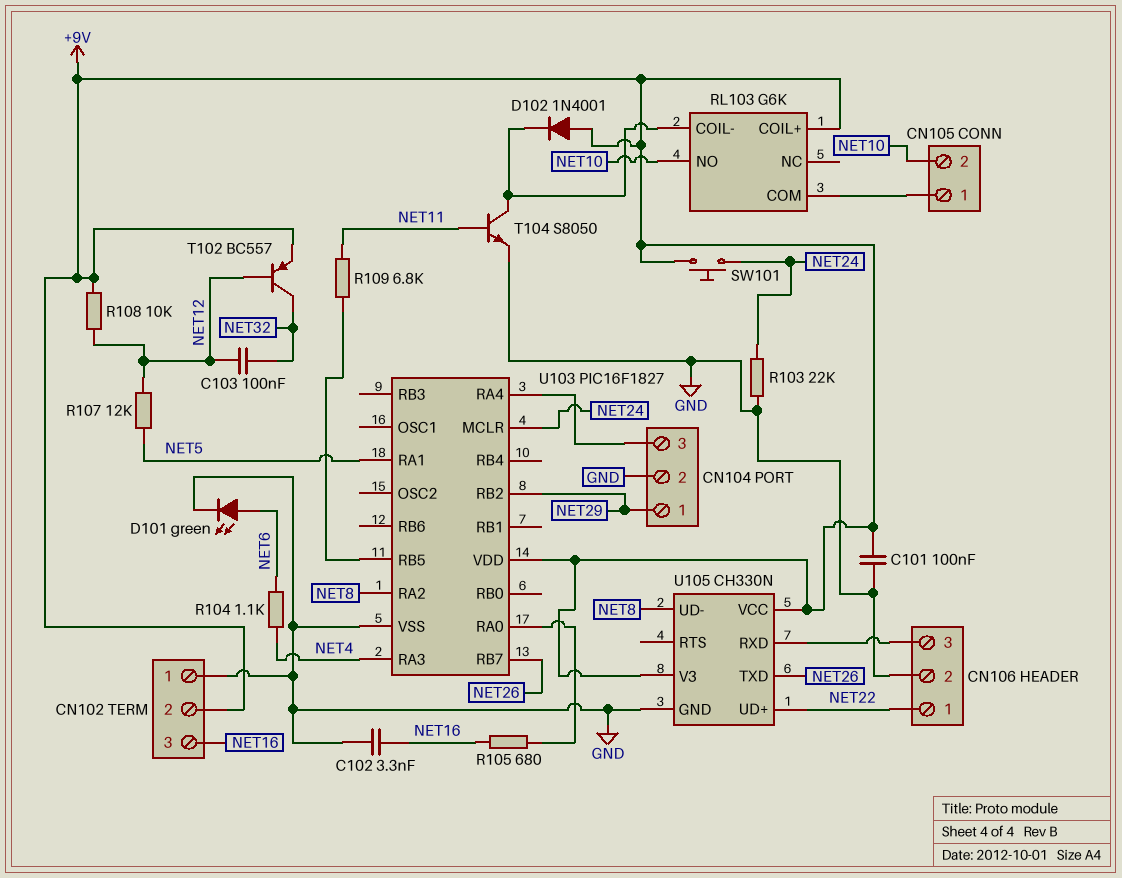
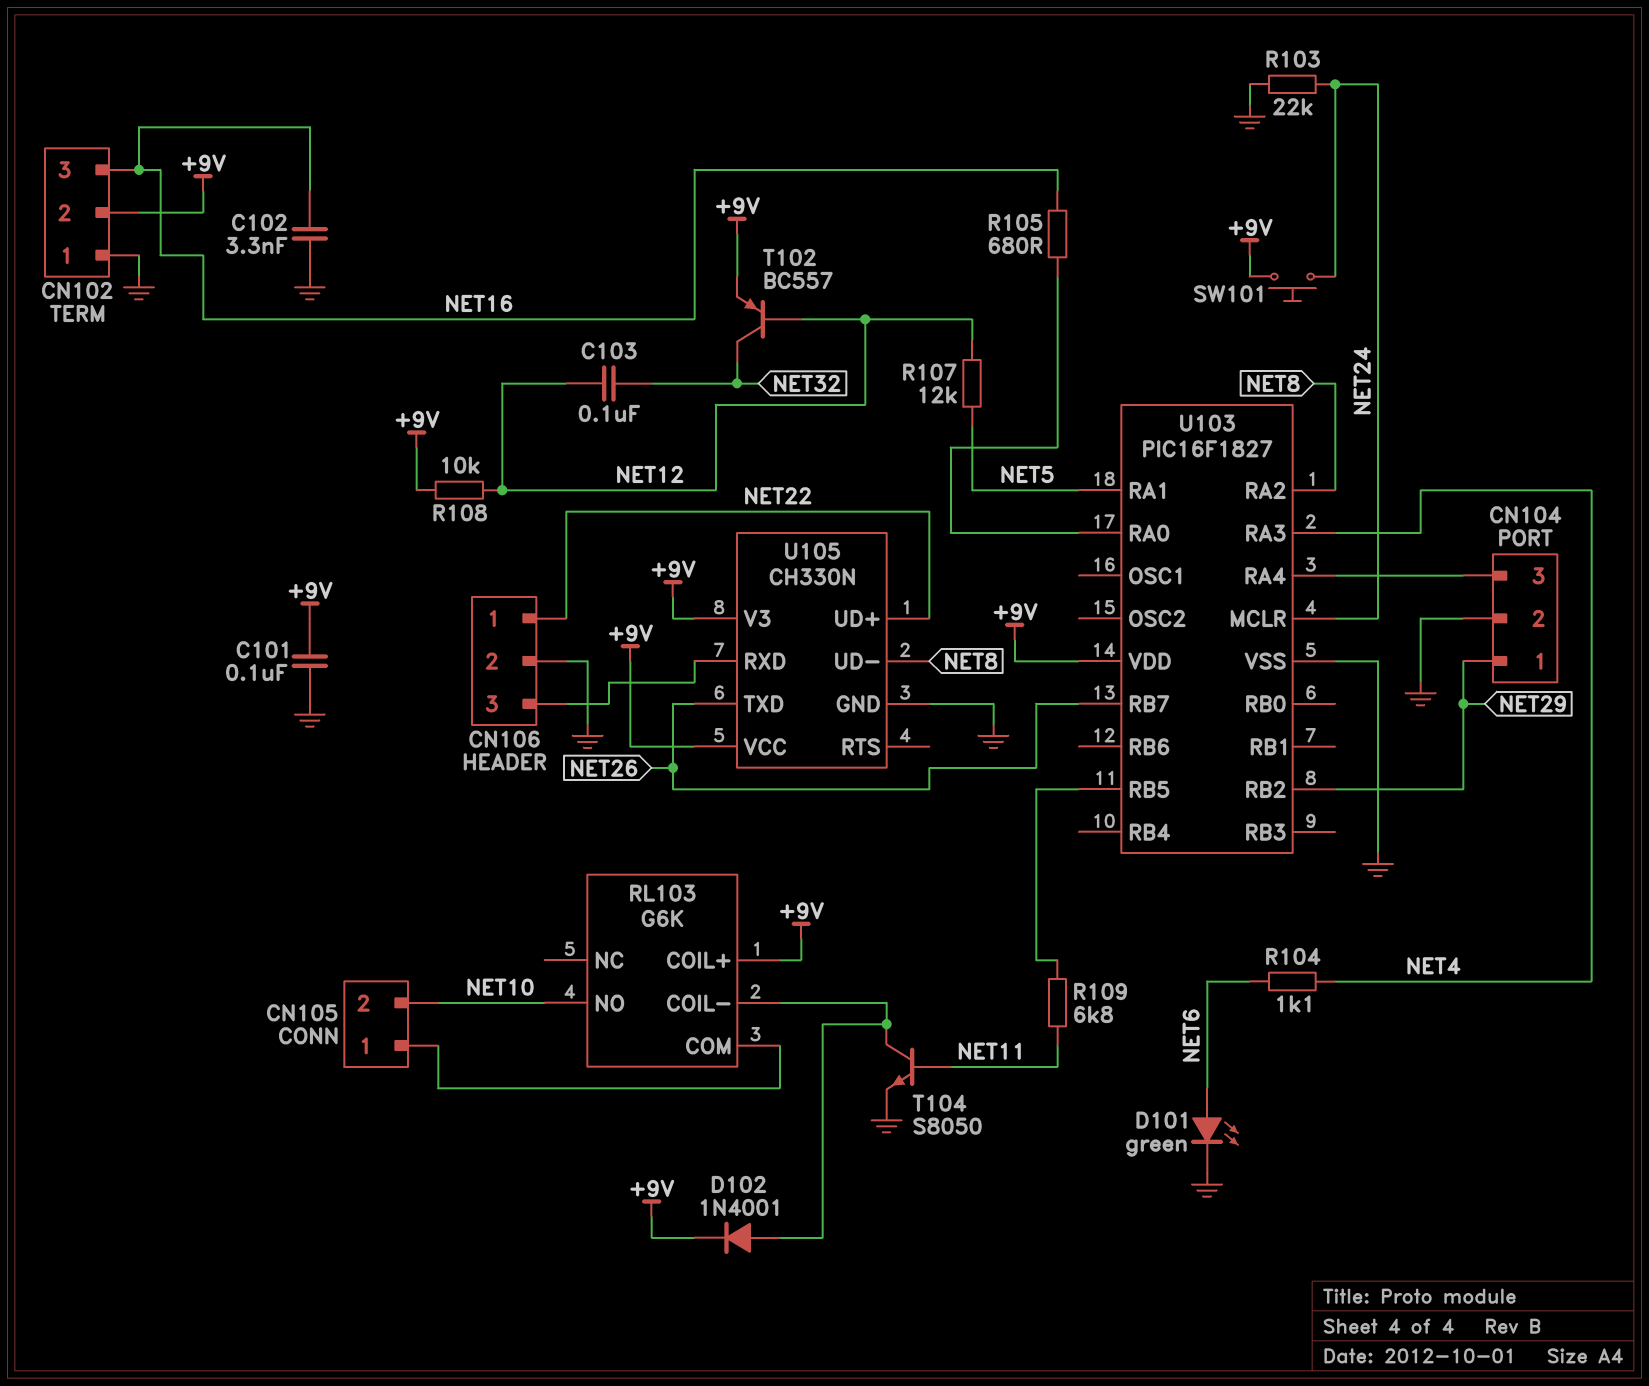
D102: diode 1N4001 (A +9V, K RL103/COIL-) -> diode 1N4001 (A RL103/COIL-, K +9V)

